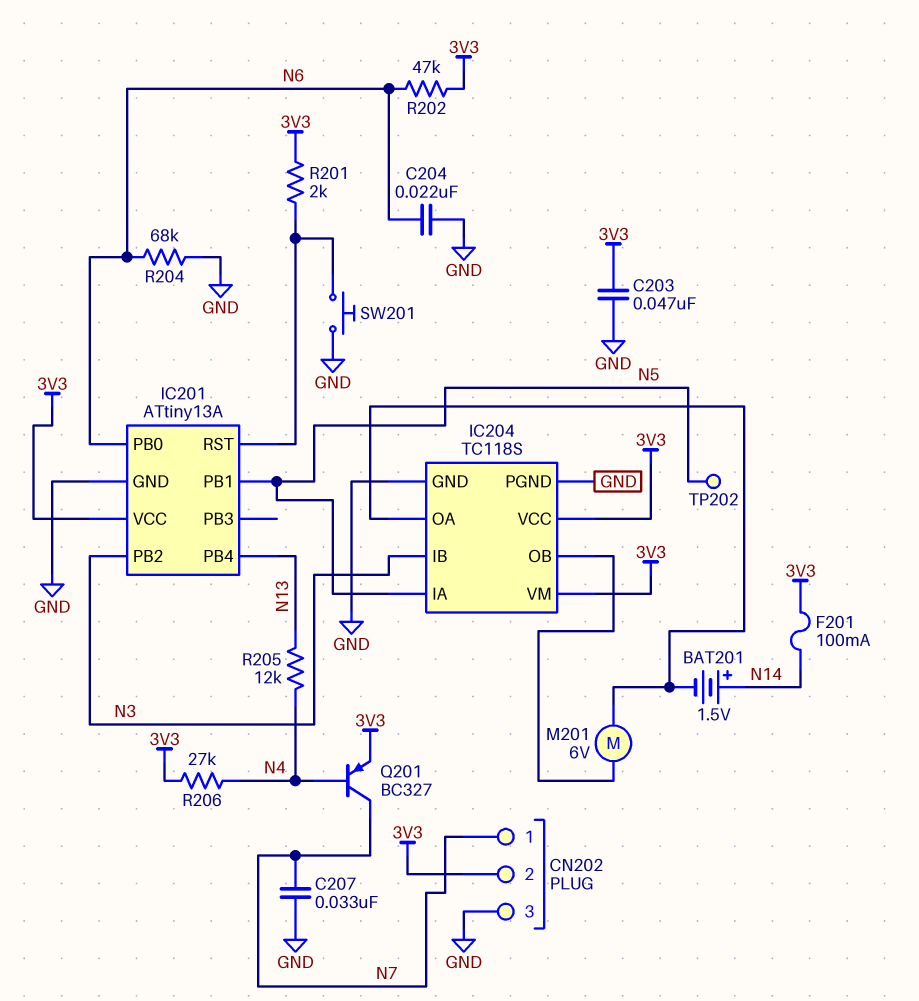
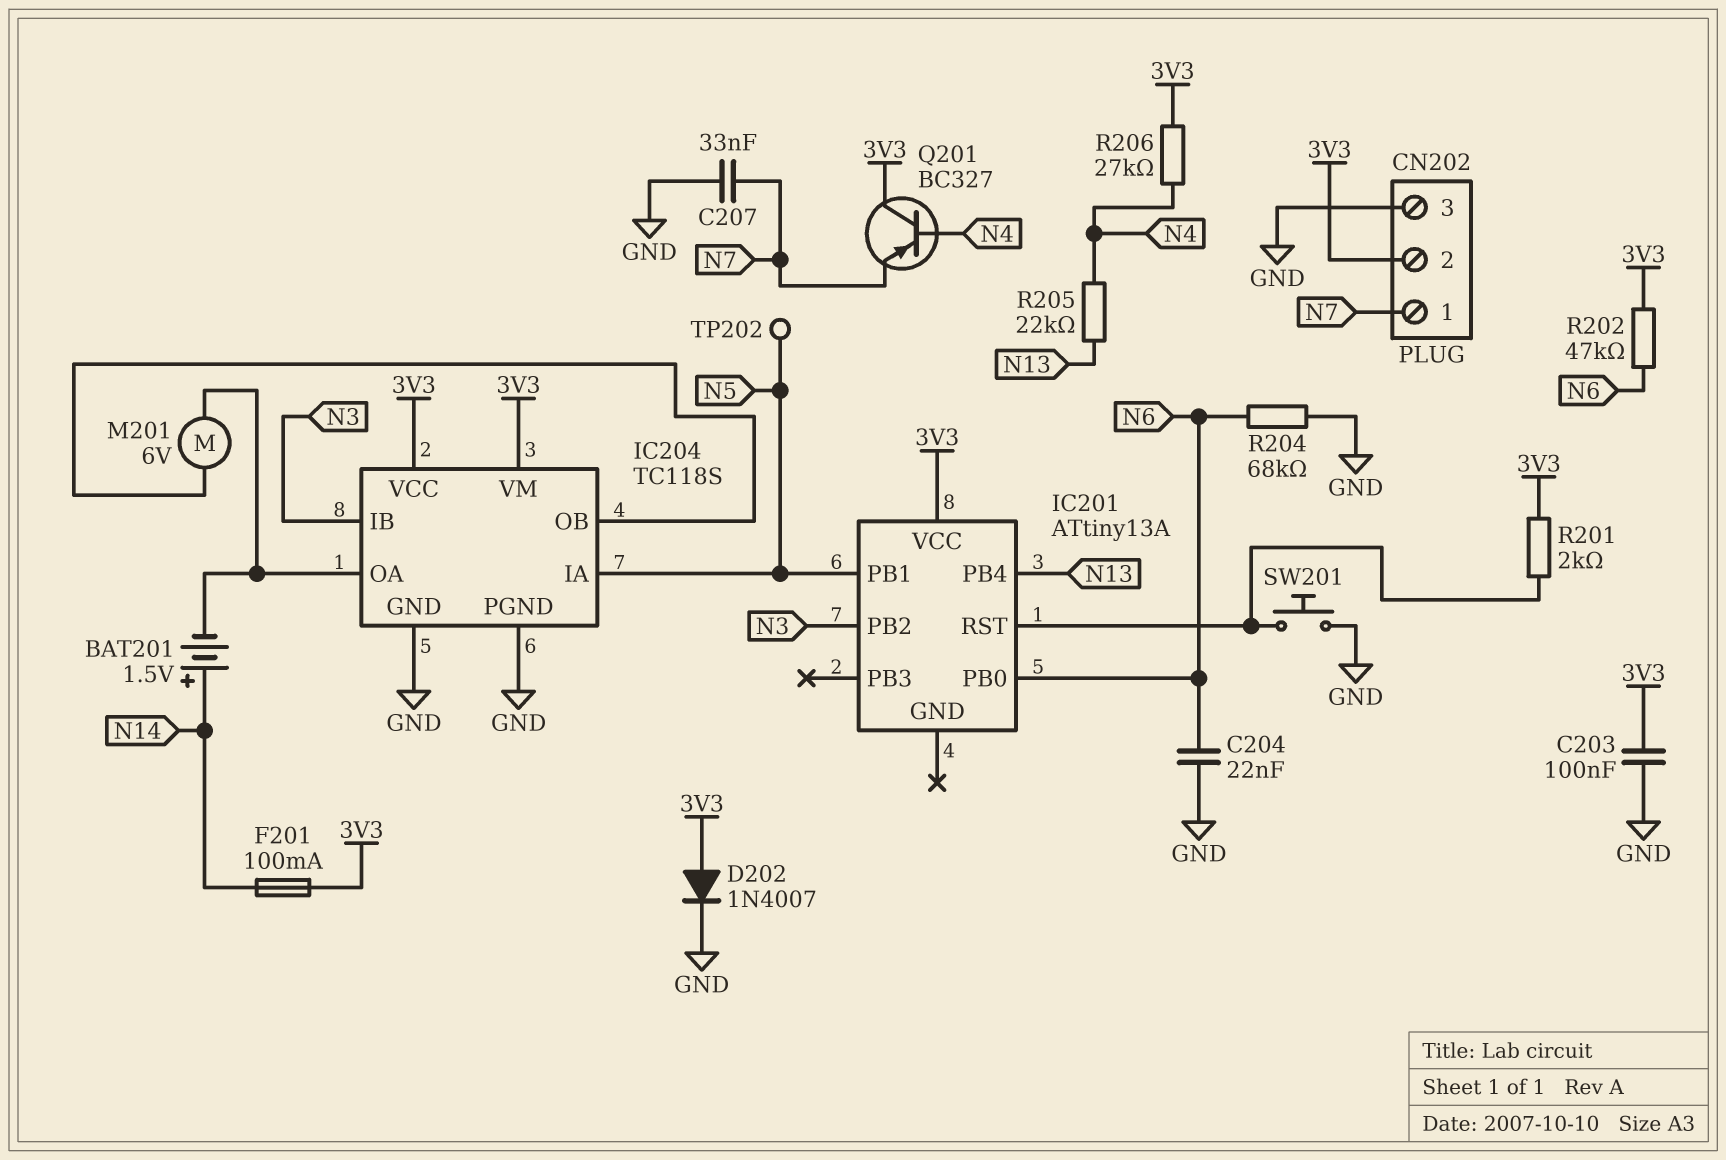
C203: 47nF (3V3, GND) -> 100nF (3V3, GND)
D202: none -> diode 1N4007 (A 3V3, K GND)
IC201 pin GND: GND -> none
Q201: PNP BC327 (B N4, C N7, E 3V3) -> PNP BC327 (B N4, C 3V3, E N7)
R205: 12k (N4, N13) -> 22k (N4, N13)

